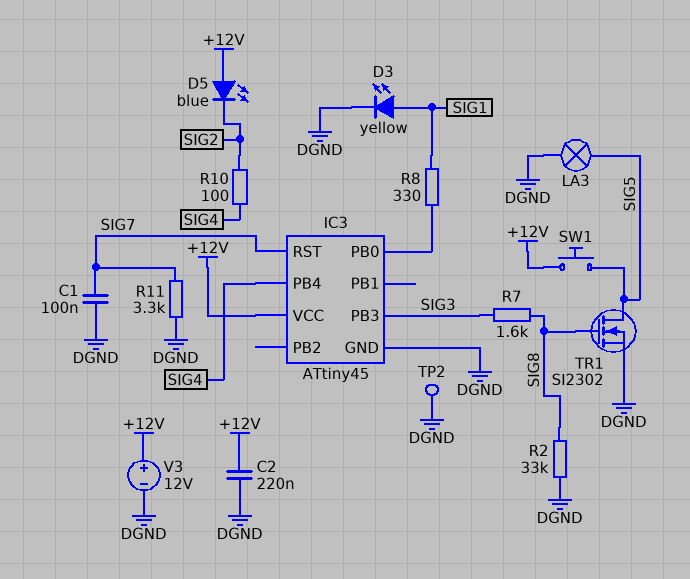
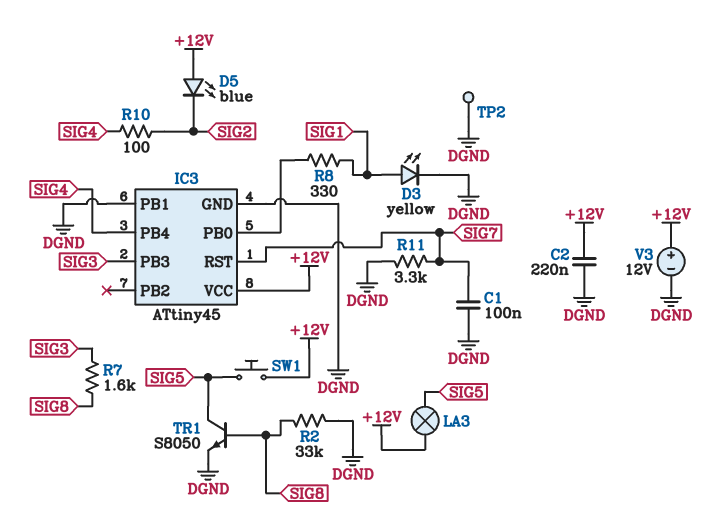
IC3 pin PB1: none -> DGND
LA3: lamp (DGND, SIG5) -> lamp (+12V, SIG5)
TR1: NMOS SI2302 (G SIG8, D SIG5, S DGND) -> NPN S8050 (B SIG8, C SIG5, E DGND)

